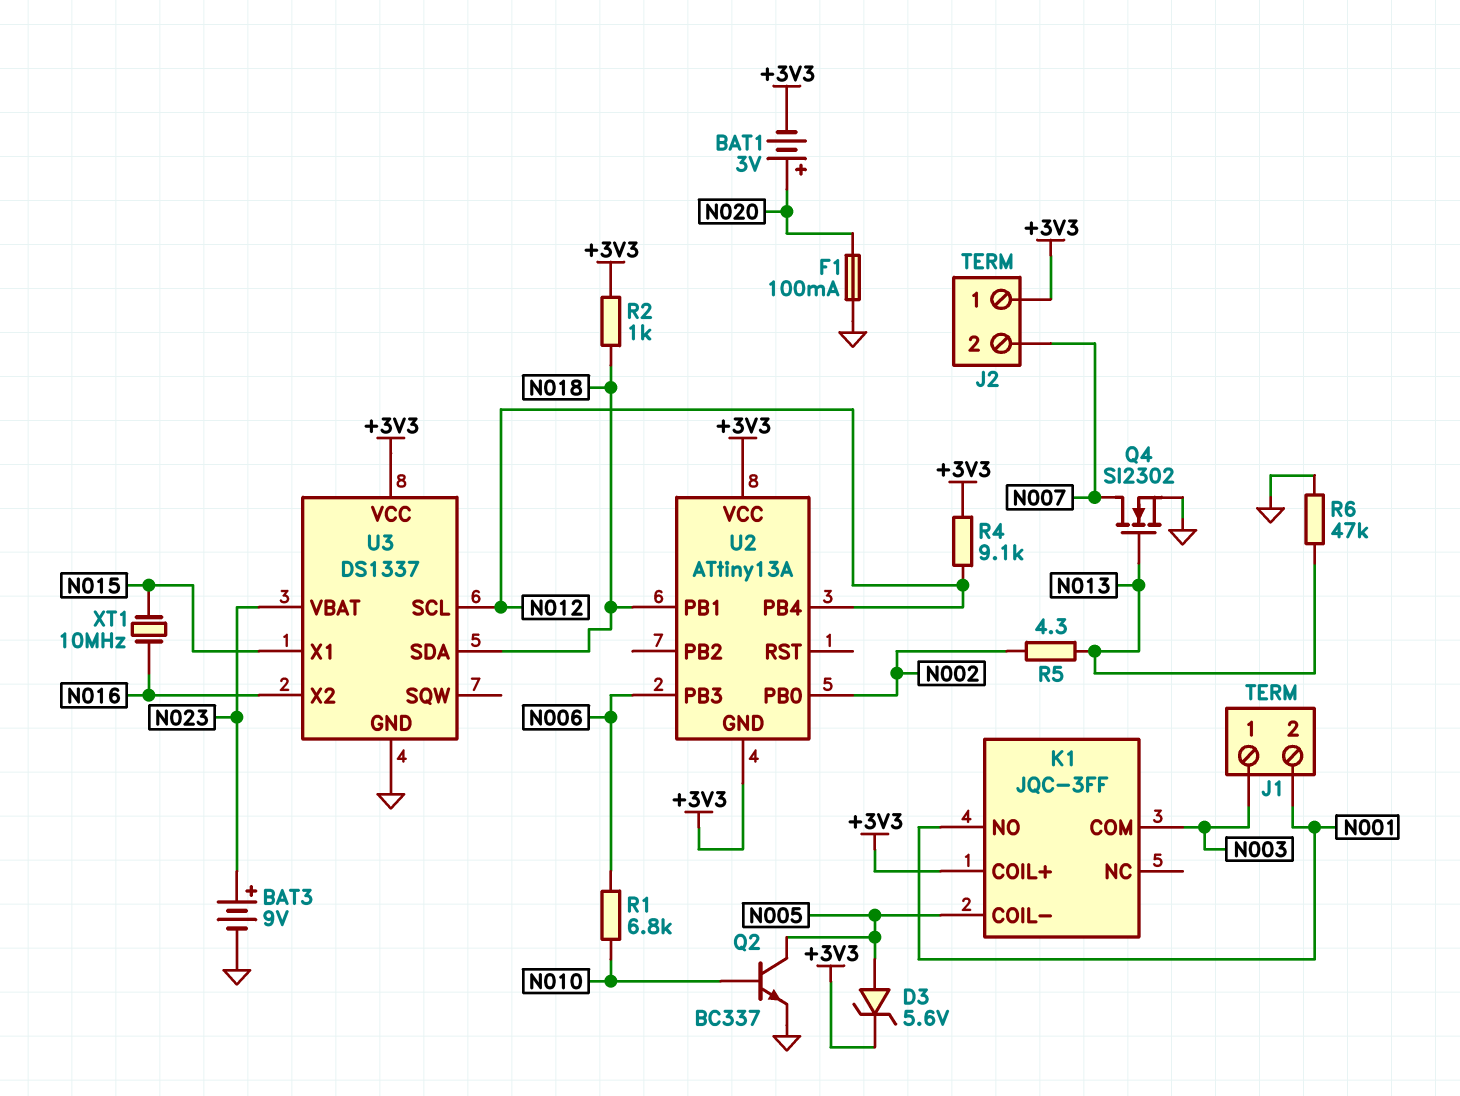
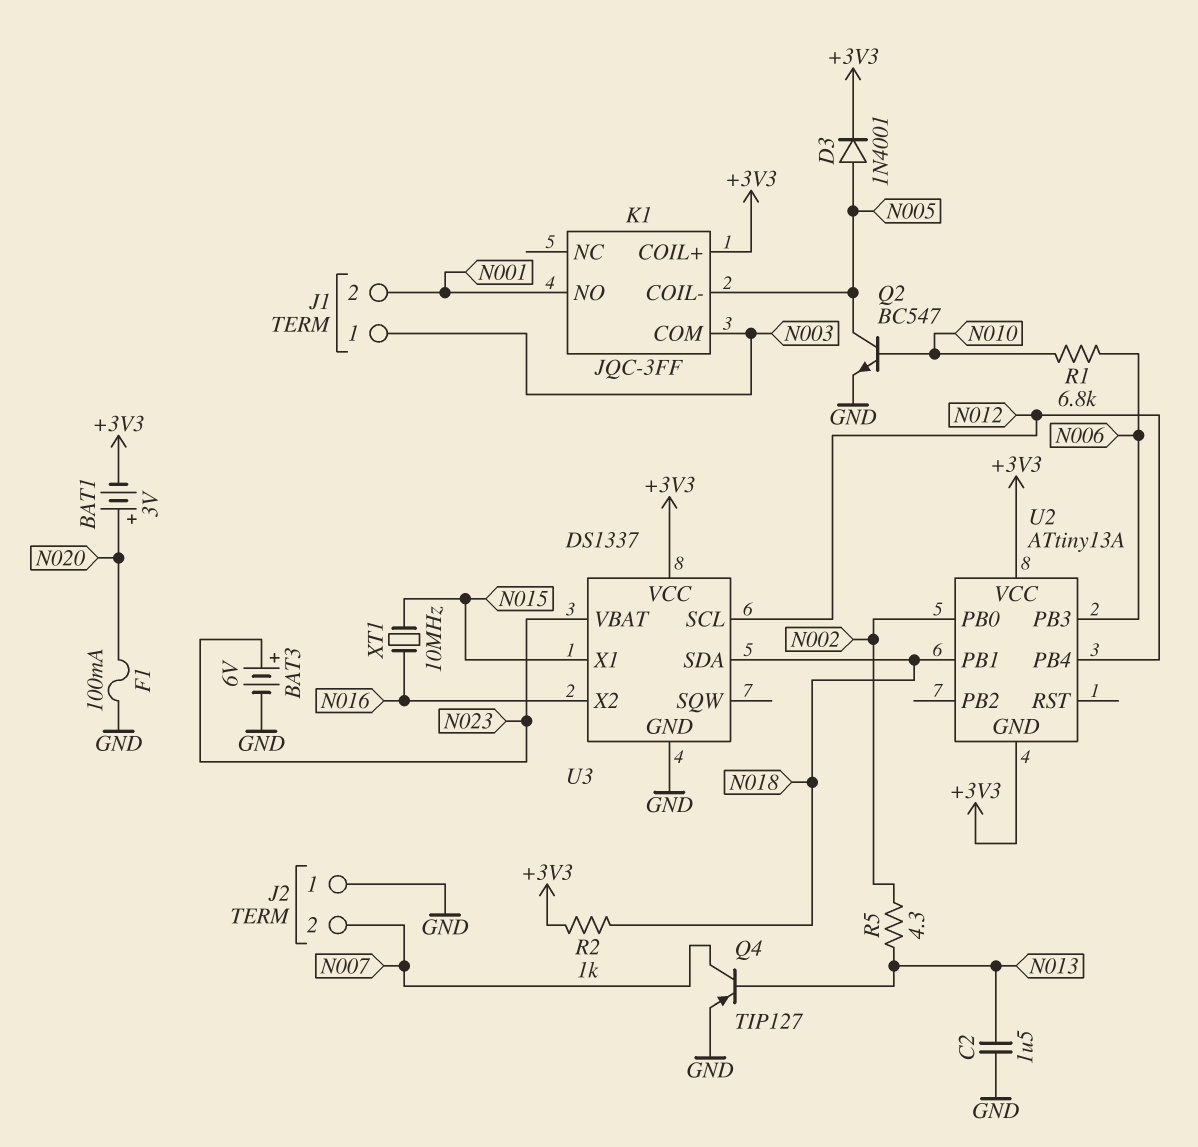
BAT3: 9V (plus N023, minus GND) -> 6V (plus N023, minus GND)
C2: none -> 1.5uF (GND, N013)
D3: zener 5.6V (A N005, K +3V3) -> diode 1N4001 (A N005, K +3V3)
J2 pin 1: +3V3 -> GND
Q2: NPN BC337 (B N010, C N005, E GND) -> NPN BC547 (B N010, C N005, E GND)
Q4: NMOS SI2302 (G N013, D N007, S GND) -> PNP TIP127 (B N013, C N007, E GND)
R4: 9.1k (+3V3, N012) -> none
R6: 47k (GND, N013) -> none

